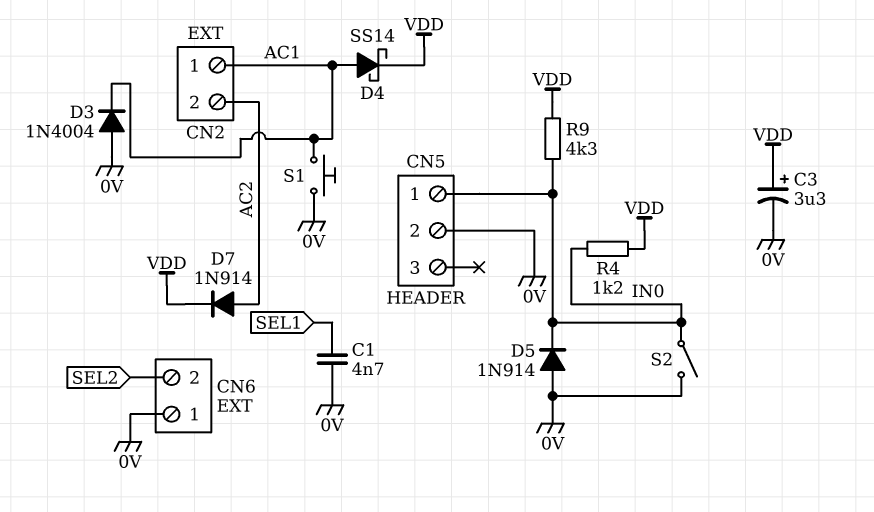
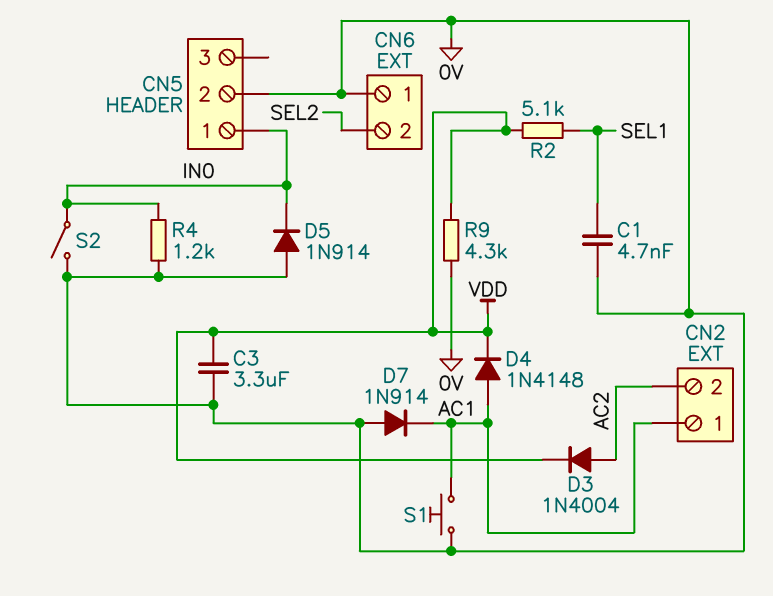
C3: 3.3uF (plus VDD, minus 0V) -> 3.3uF (0V, VDD)
D3: diode 1N4004 (A 0V, K AC1) -> diode 1N4004 (A AC2, K VDD)
D4: schottky SS14 (A AC1, K VDD) -> diode 1N4148 (A AC1, K VDD)
D7: diode 1N914 (A AC2, K VDD) -> diode 1N914 (A 0V, K AC1)
R2: none -> 5.1k (SEL1, VDD)
R4: 1.2k (IN0, VDD) -> 1.2k (0V, IN0)
R9: 4.3k (IN0, VDD) -> 4.3k (0V, VDD)

